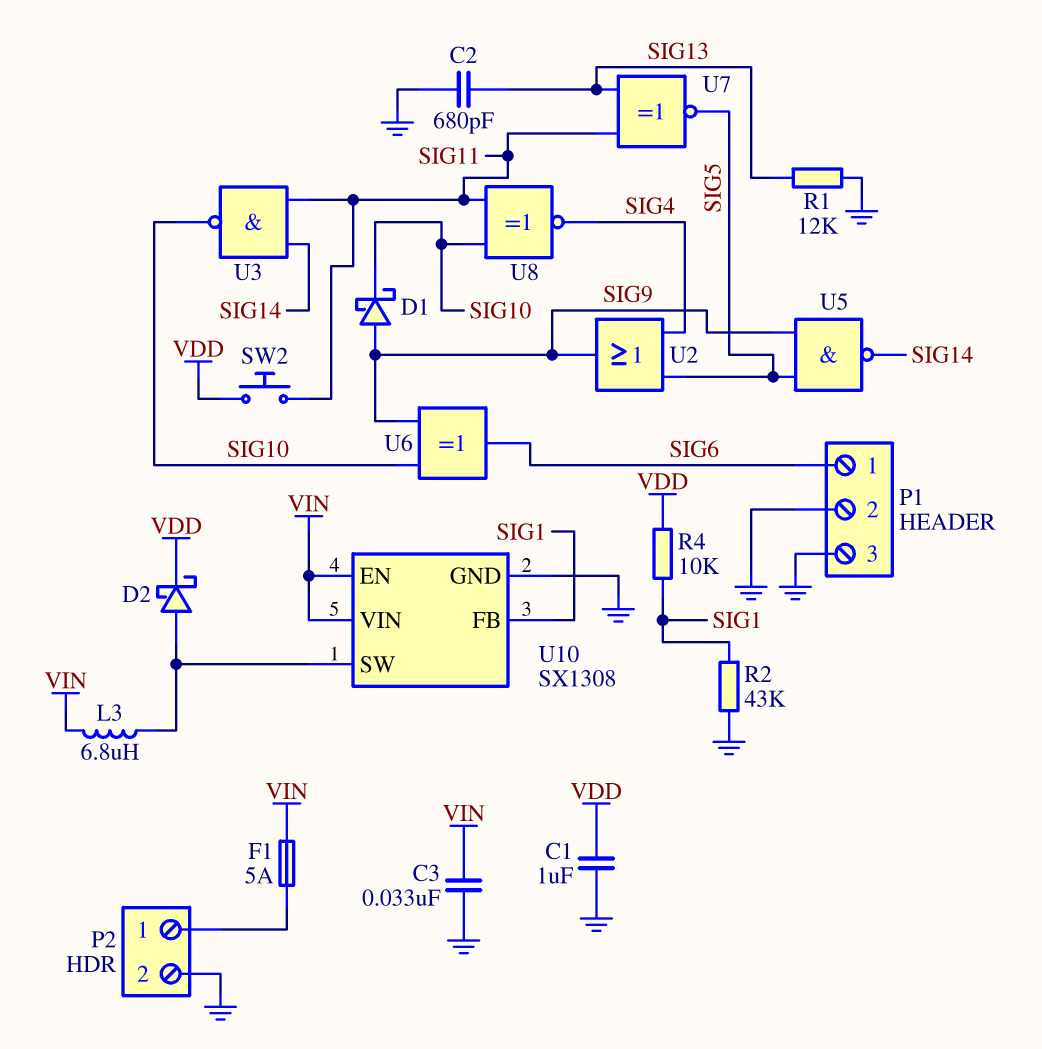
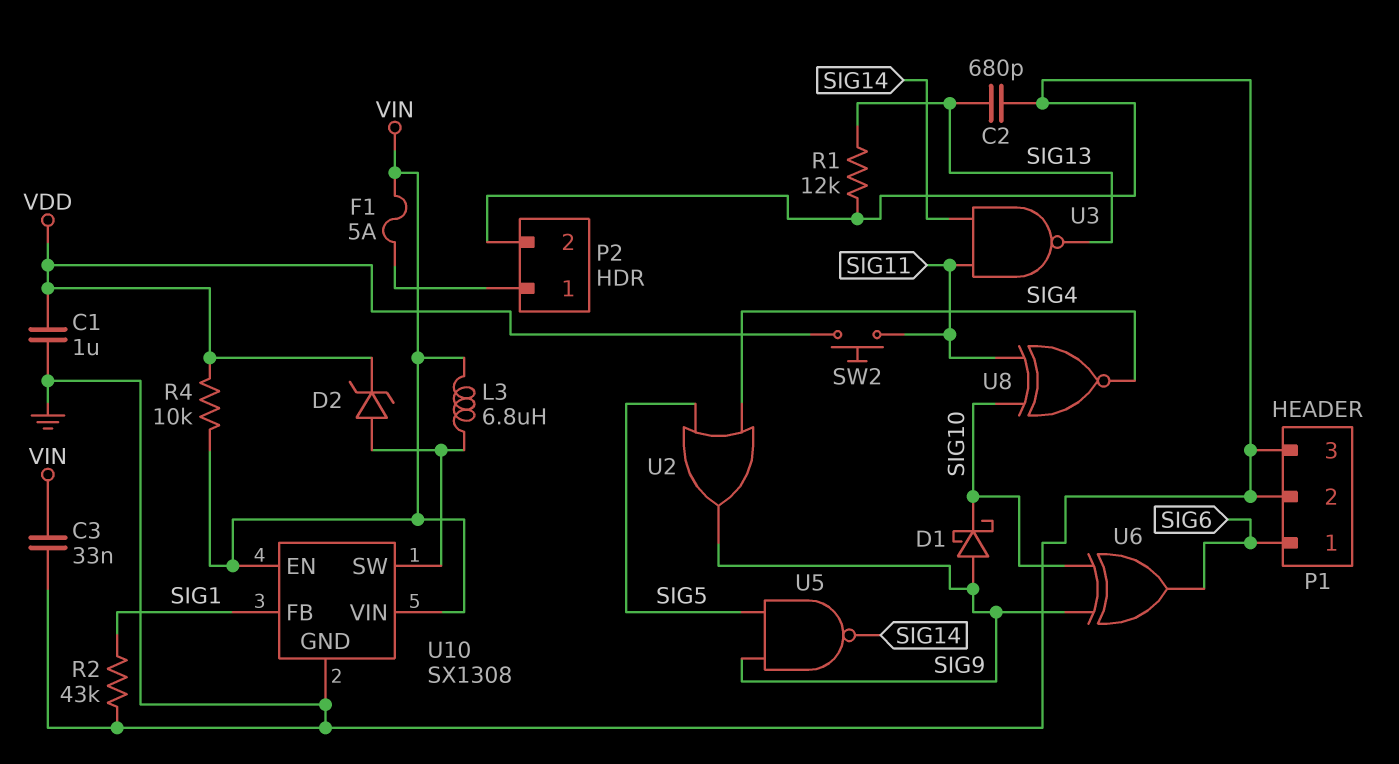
D2: schottky (A U10/SW, K VDD) -> zener (A U10/SW, K VDD)
R4: 10k (SIG1, VDD) -> 10k (VDD, VIN)
U3: NAND (in SIG11, in SIG14, out SIG10) -> NAND (in SIG11, in SIG14, out SIG13)
U7: XNOR (in SIG11, in SIG13, out SIG5) -> none

